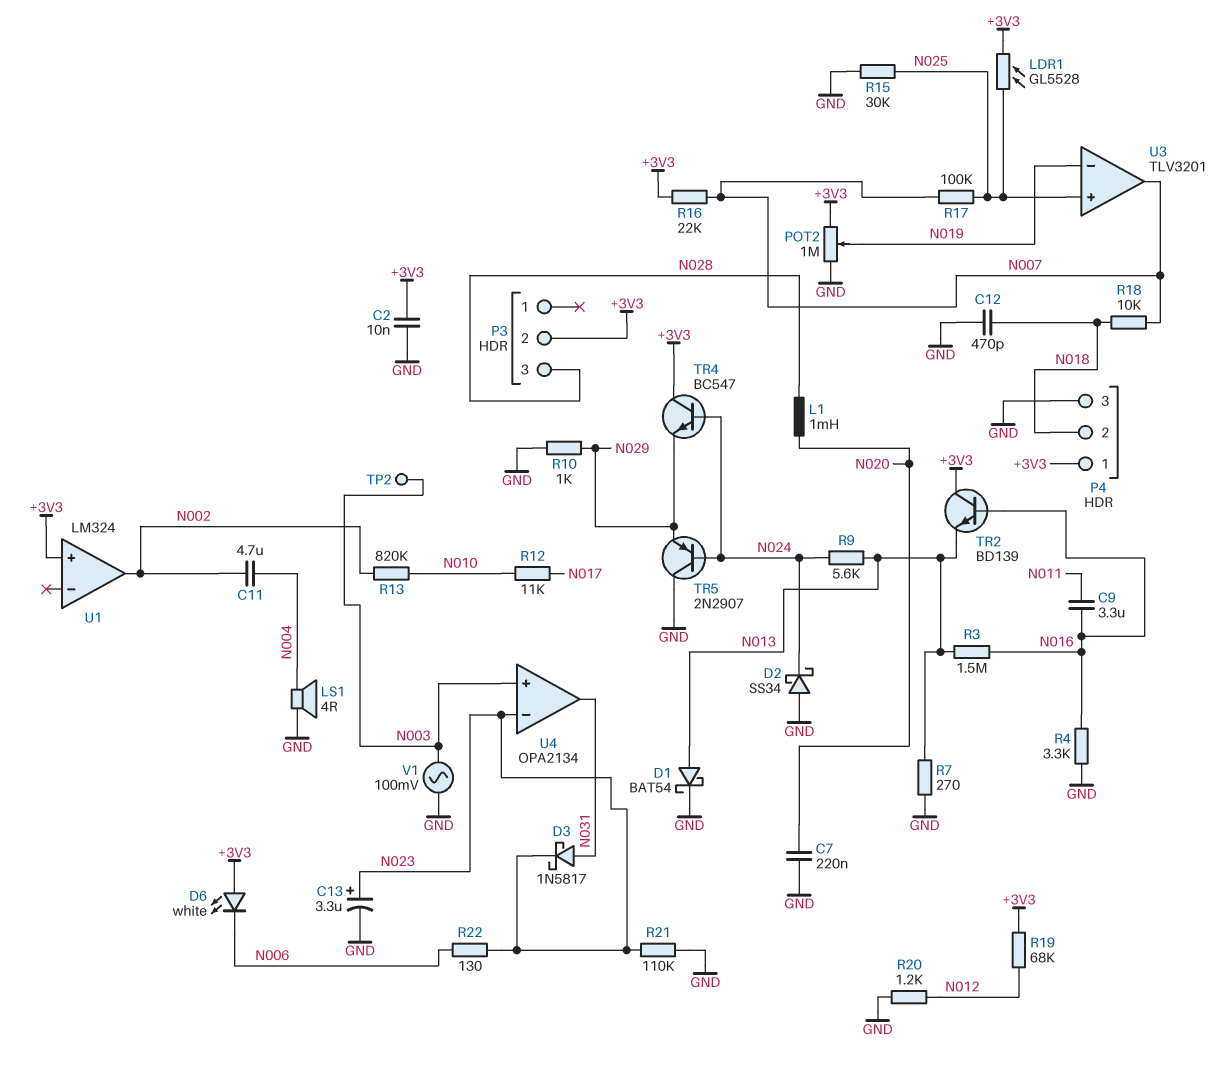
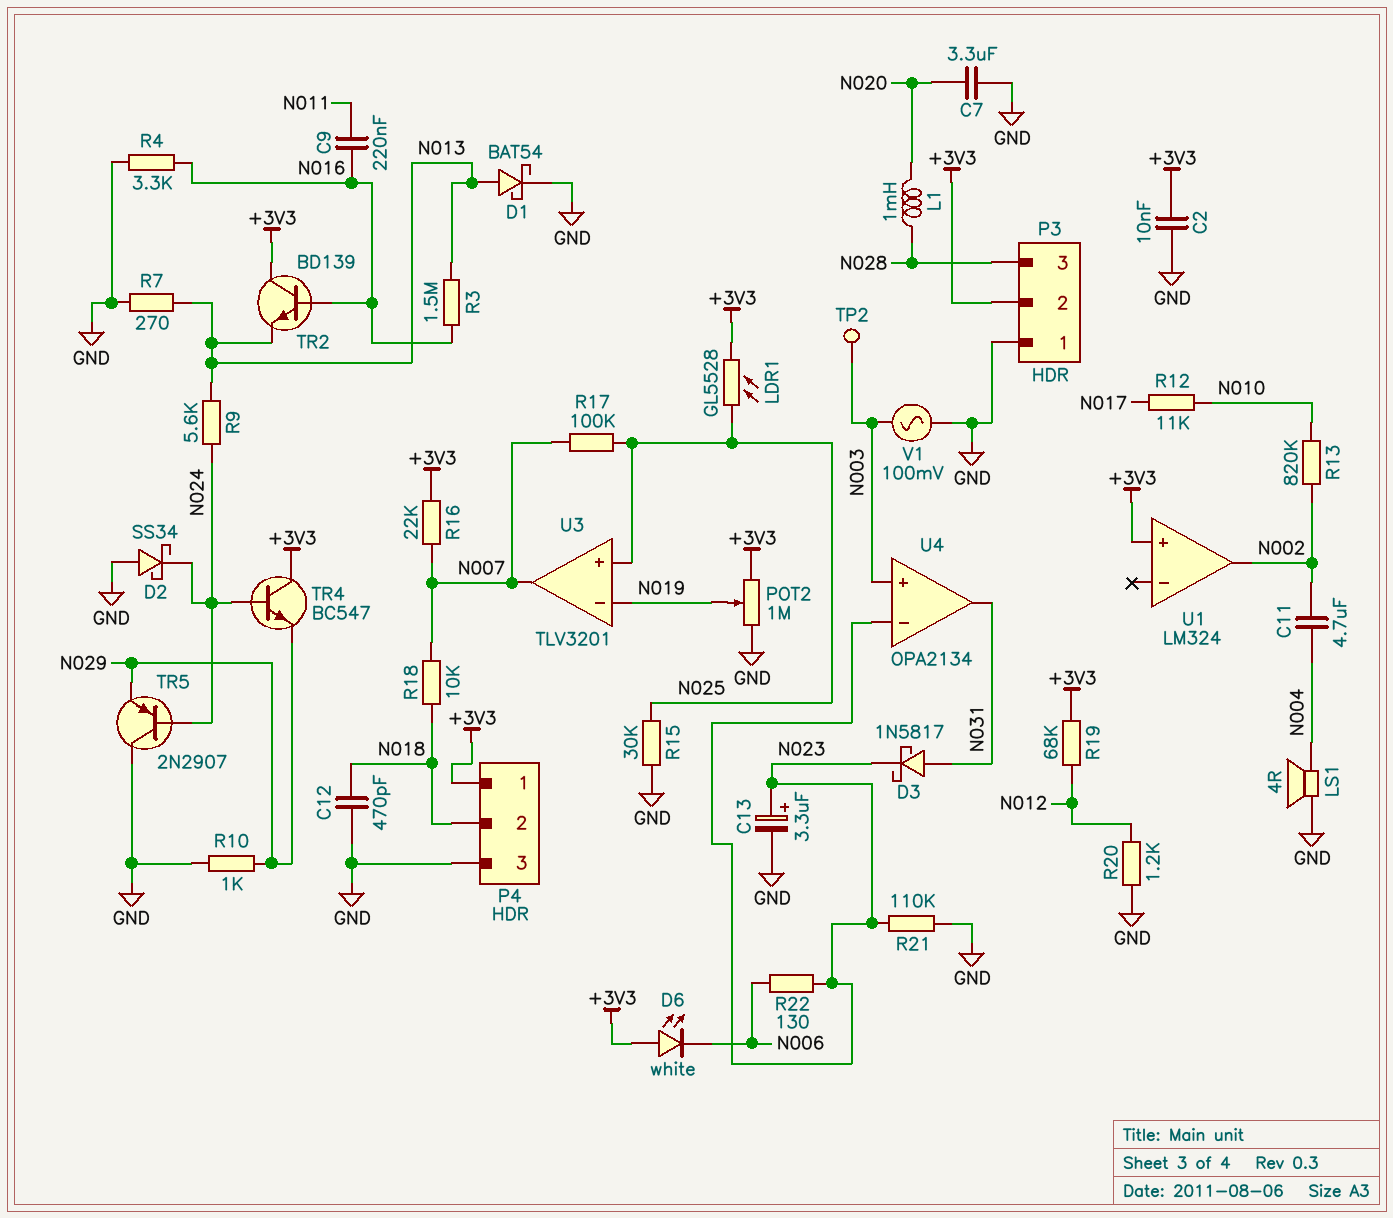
C7: 220nF (GND, N020) -> 3.3uF (GND, N020)
C9: 3.3uF (N011, N016) -> 220nF (N011, N016)
P3 pin 1: none -> GND

